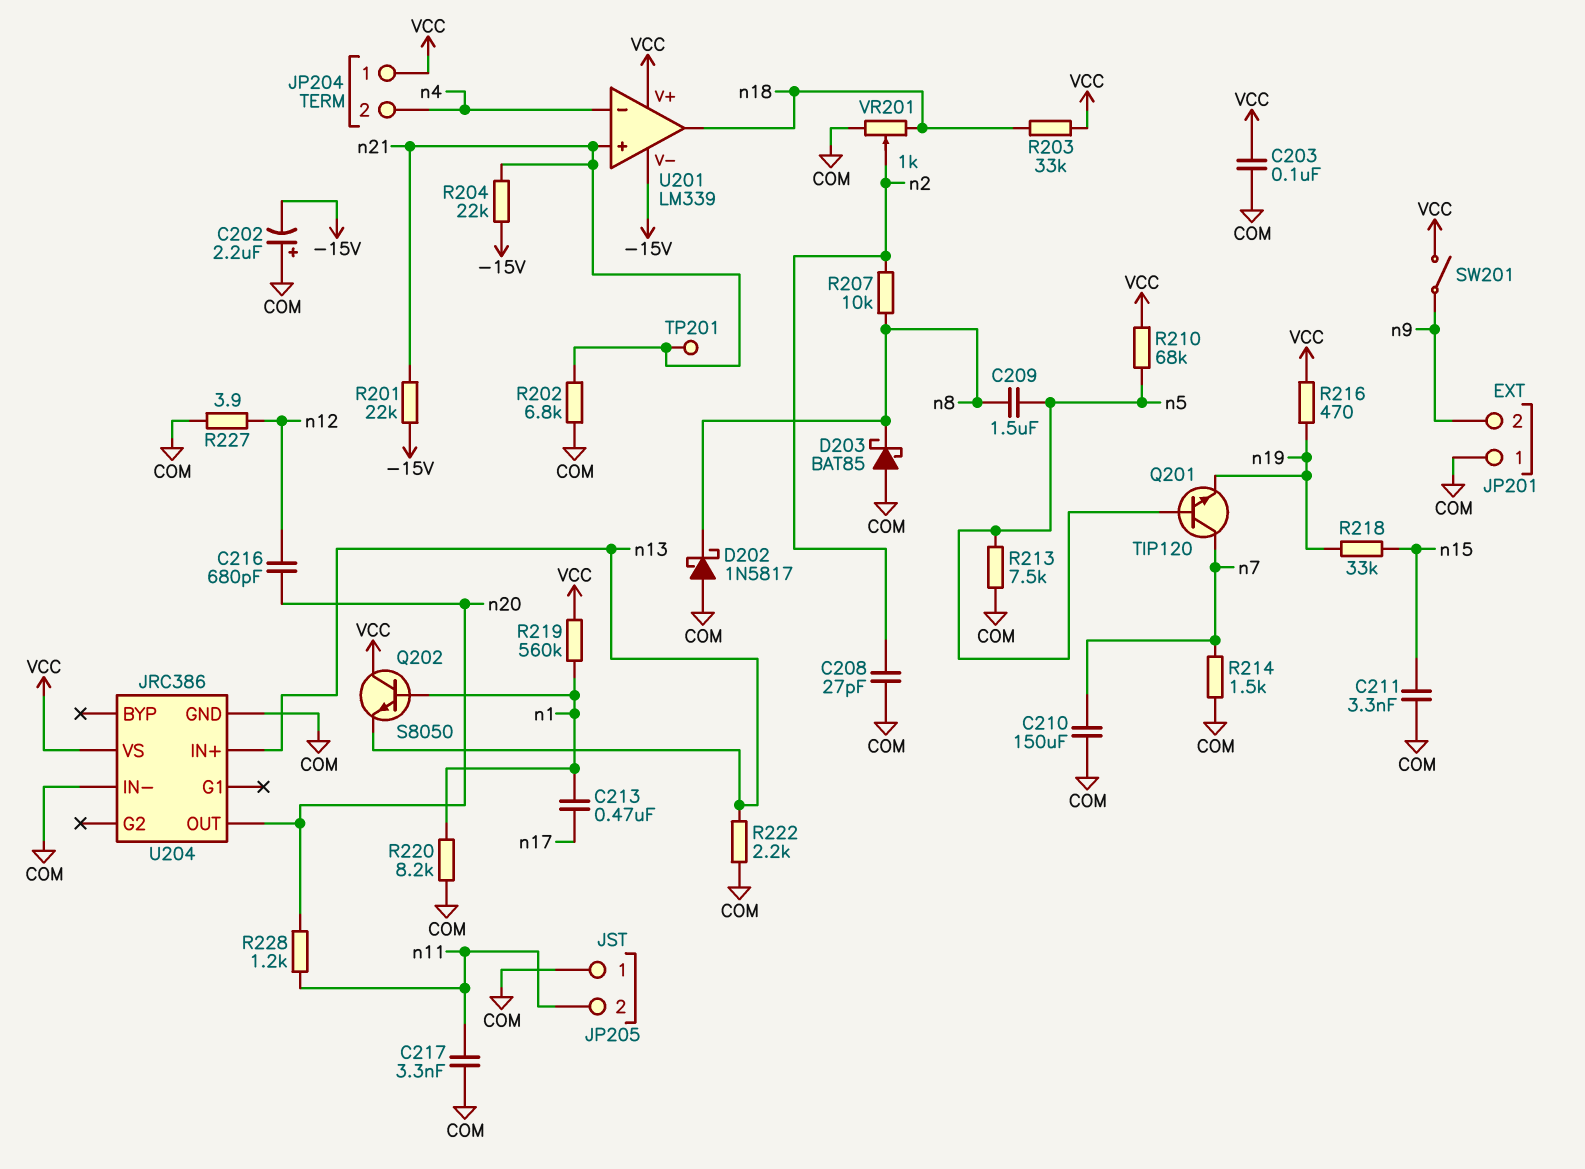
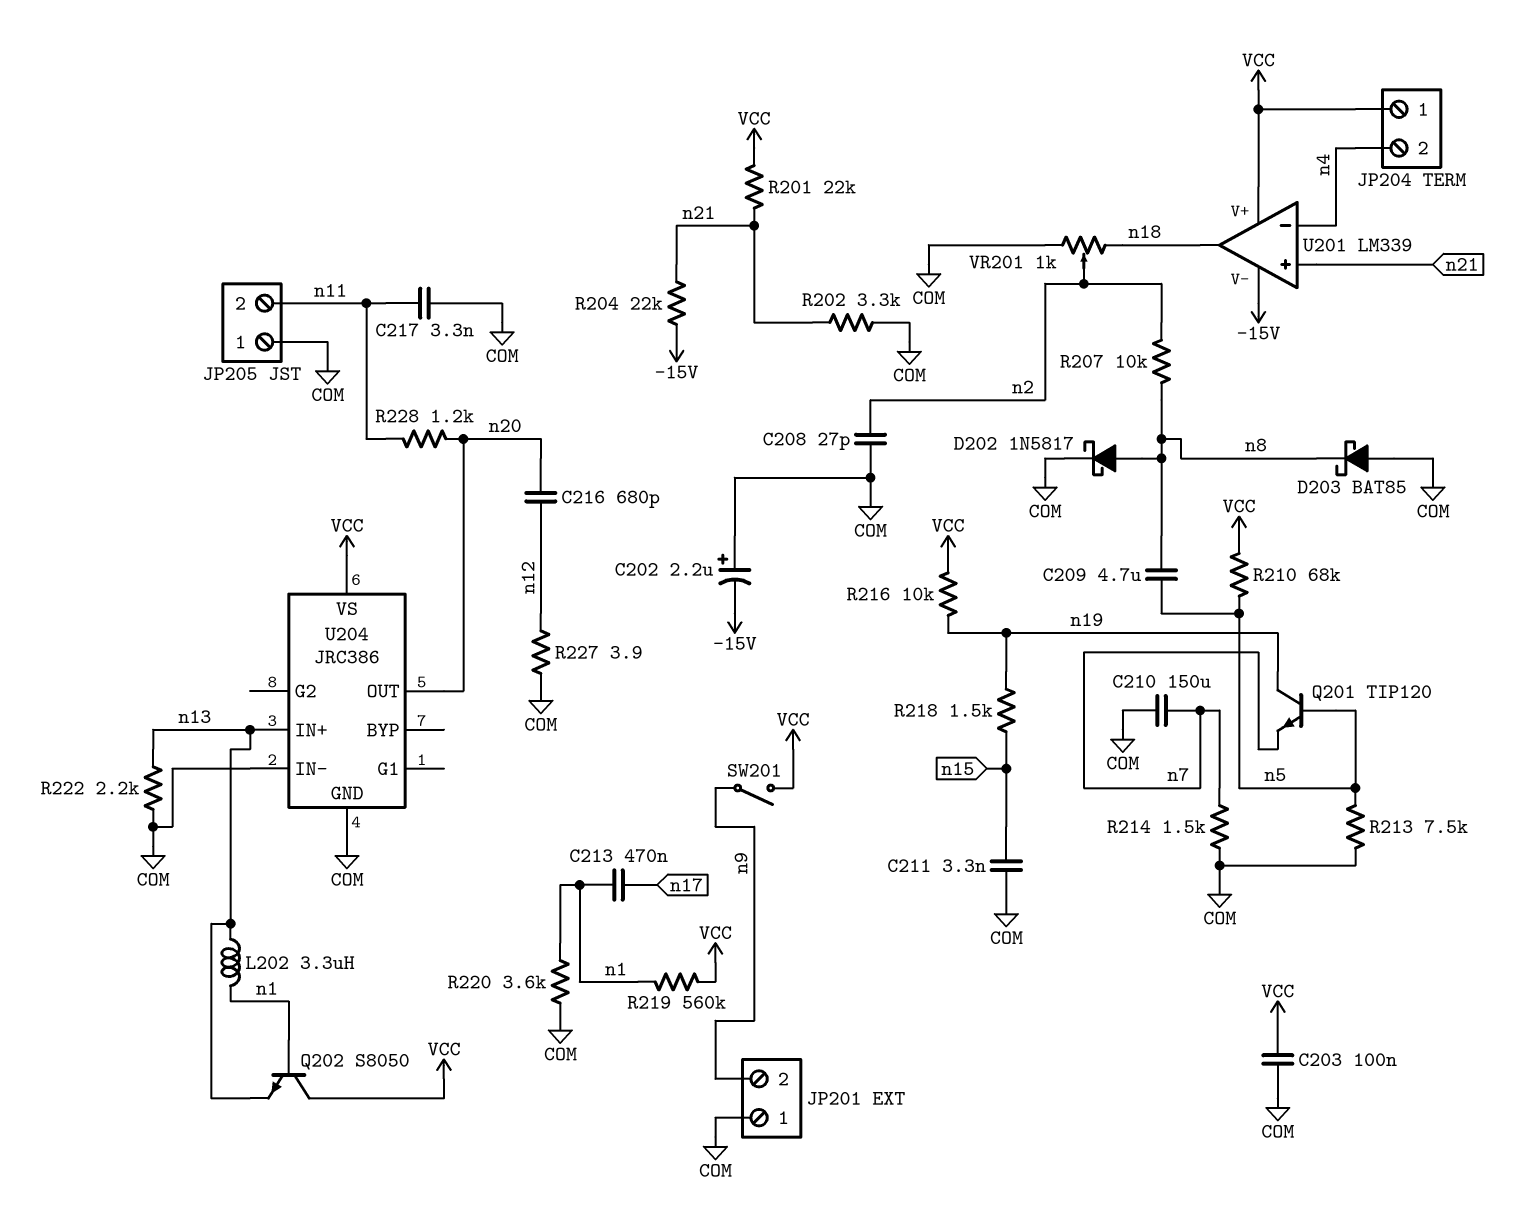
C209: 1.5uF (n5, n8) -> 4.7uF (n5, n8)
D202: schottky 1N5817 (A COM, K n8) -> schottky 1N5817 (A n8, K COM)
L202: none -> 3.3uH (n1, n13)
Q201: NPN TIP120 (B n5, C n7, E n19) -> NPN TIP120 (B n5, C n19, E n7)
R201: 22k (-15V, n21) -> 22k (VCC, n21)
R202: 6.8k (COM, n21) -> 3.3k (COM, n21)
R203: 33k (VCC, n18) -> none
R216: 470 (VCC, n19) -> 10k (VCC, n19)
R218: 33k (n15, n19) -> 1.5k (n15, n19)
R220: 8.2k (COM, n1) -> 3.6k (COM, n1)
TP201: test point (n21) -> none

